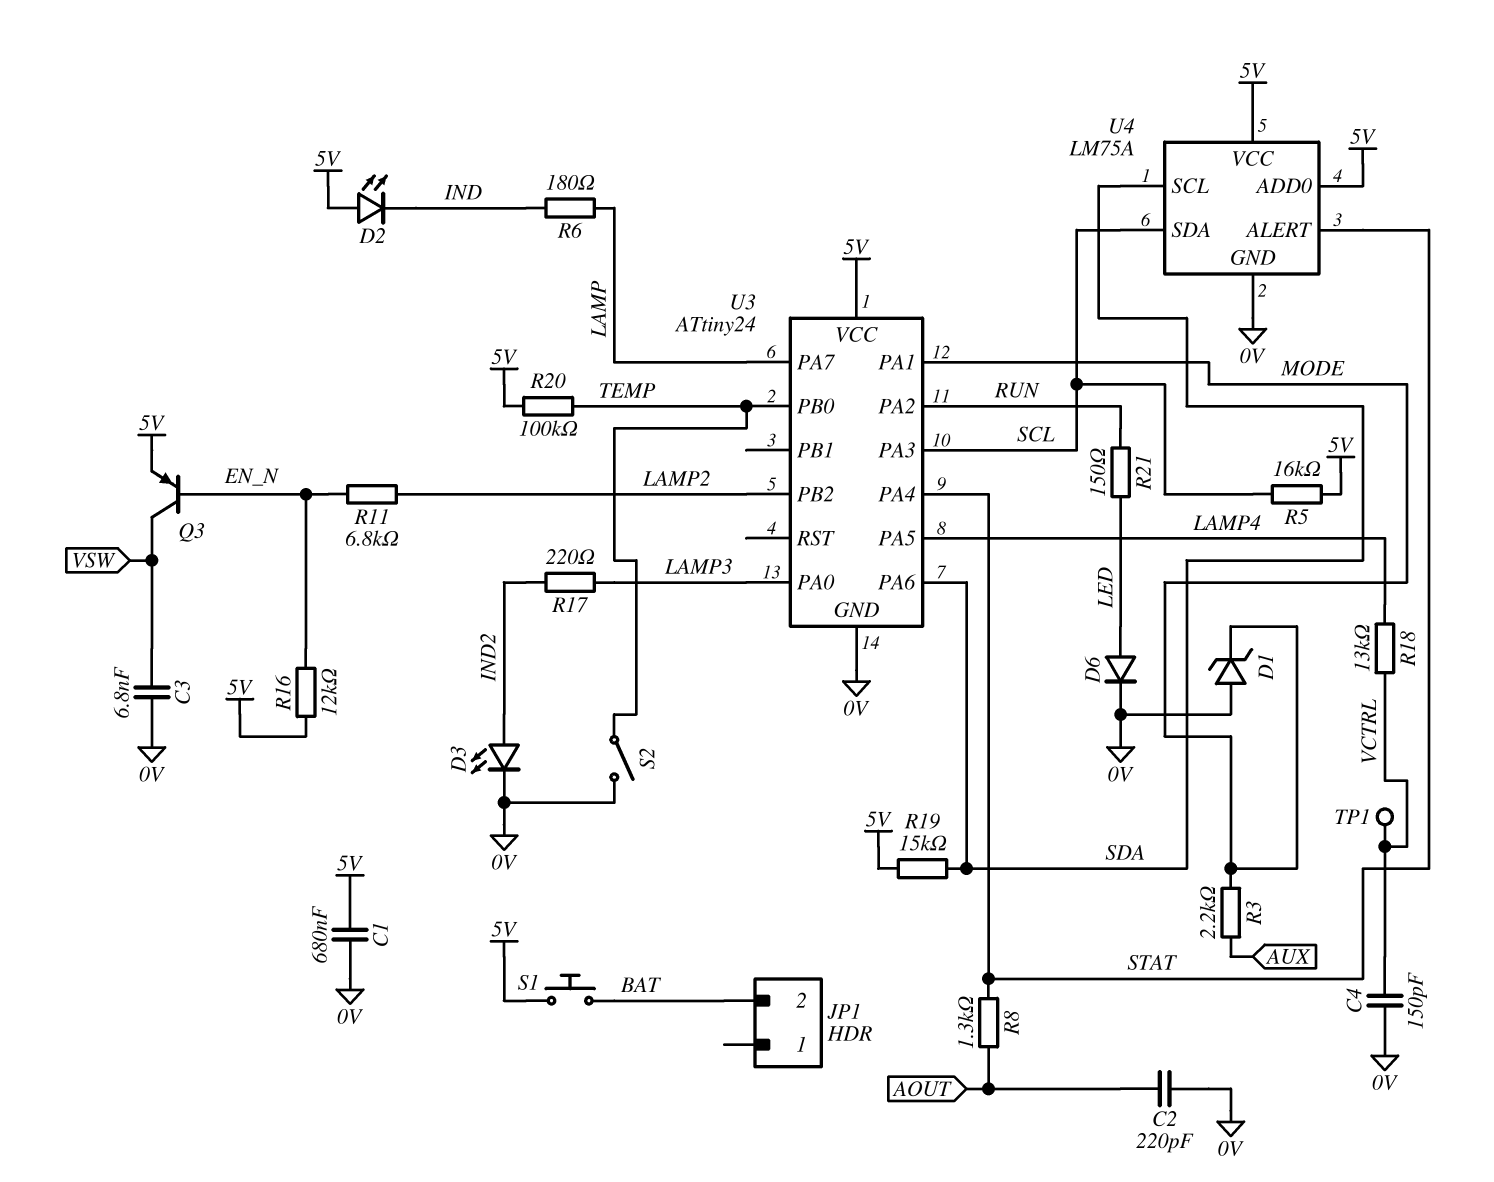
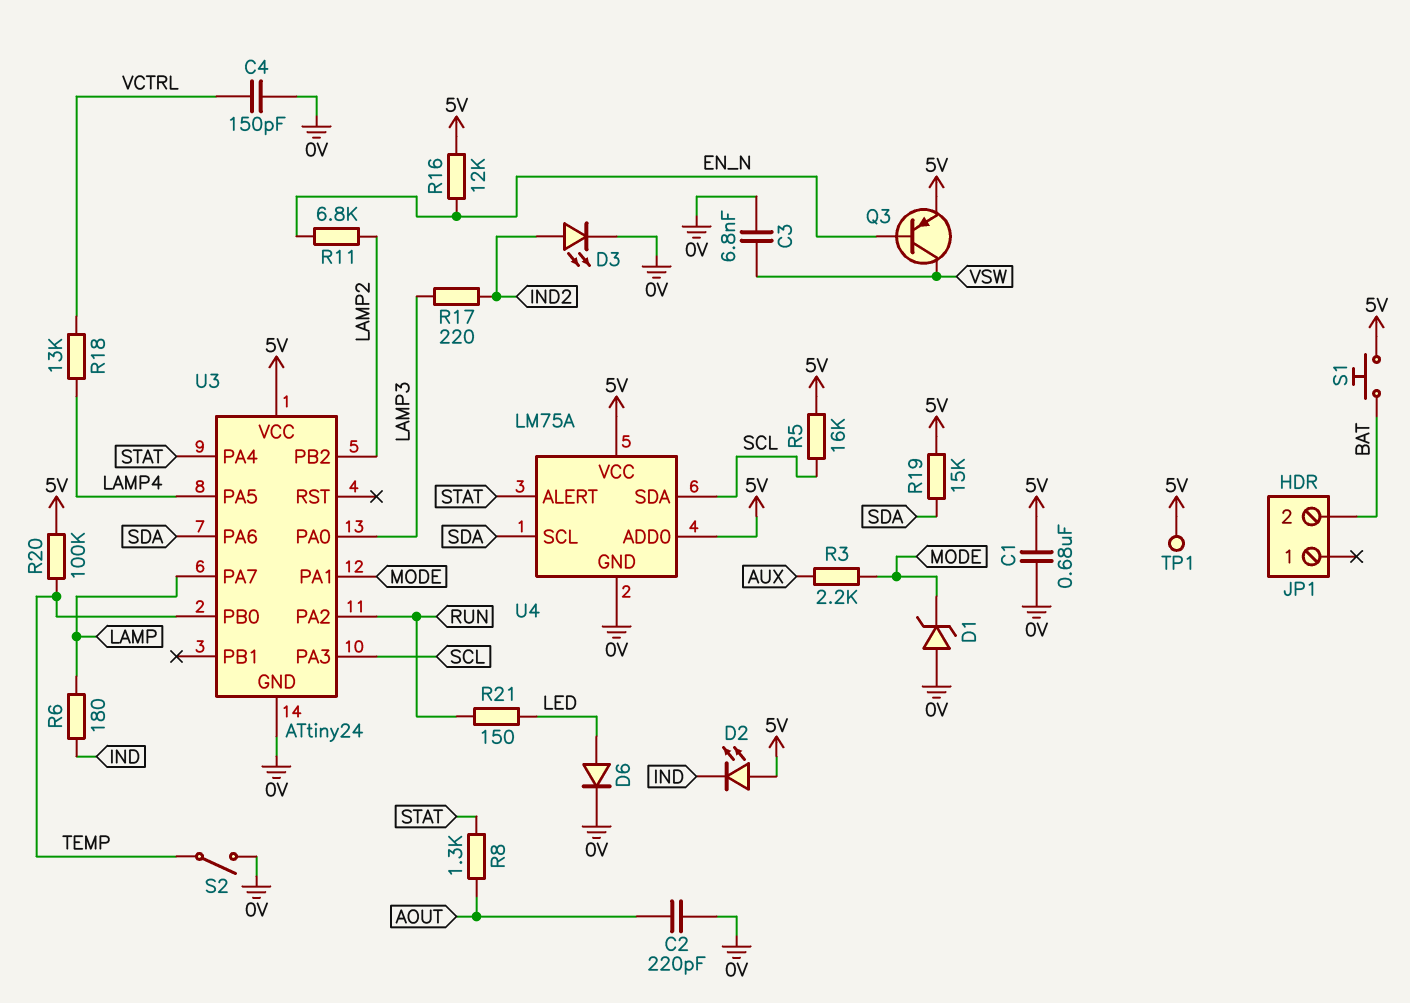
TP1: test point (VCTRL) -> test point (5V)

